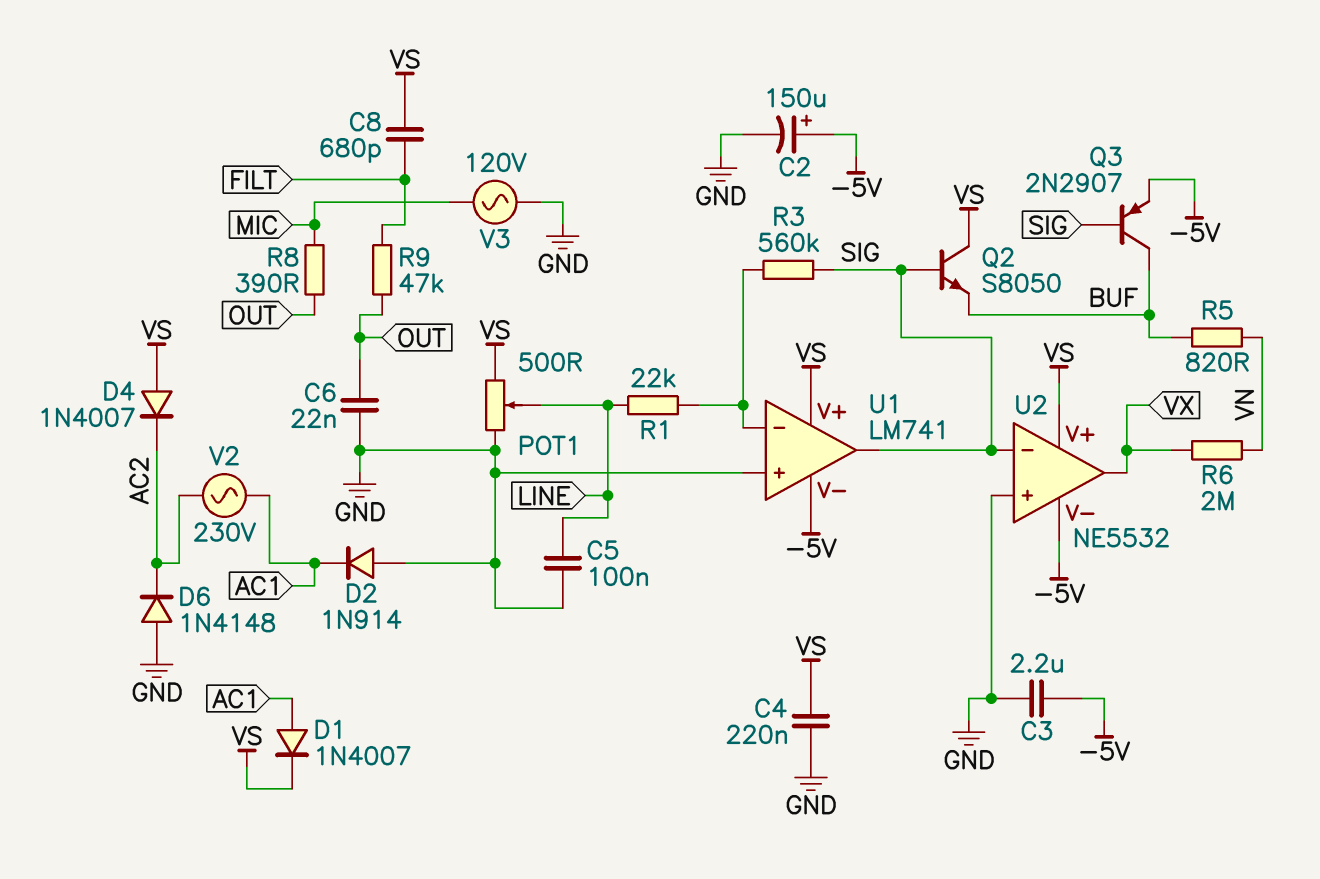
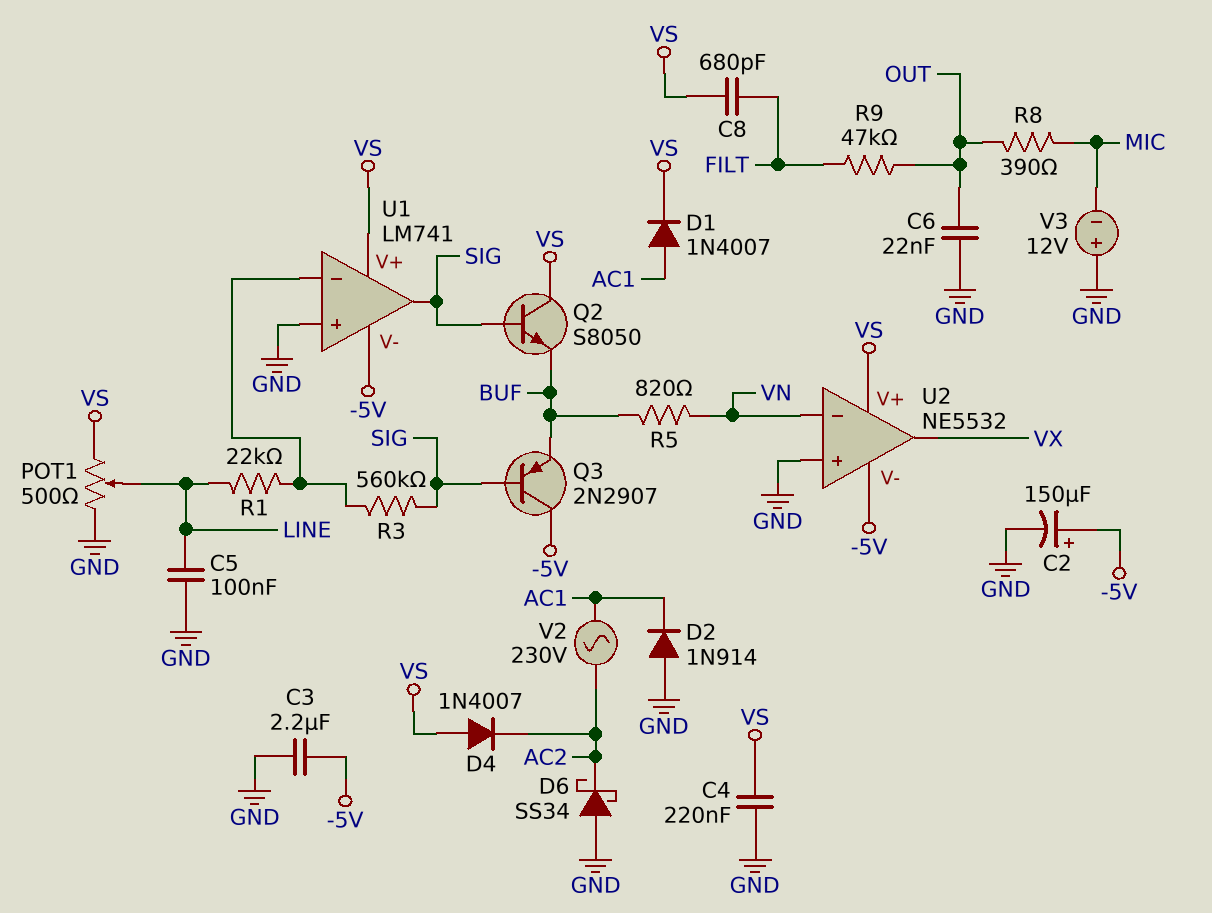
D6: diode 1N4148 (A GND, K AC2) -> schottky SS34 (A GND, K AC2)
Q3: PNP 2N2907 (B SIG, C BUF, E -5V) -> PNP 2N2907 (B SIG, C -5V, E BUF)
R6: 2M (VN, VX) -> none
U2 pin in-: SIG -> VN
V3: AC 120V (GND, MIC) -> 12V (plus GND, minus MIC)

